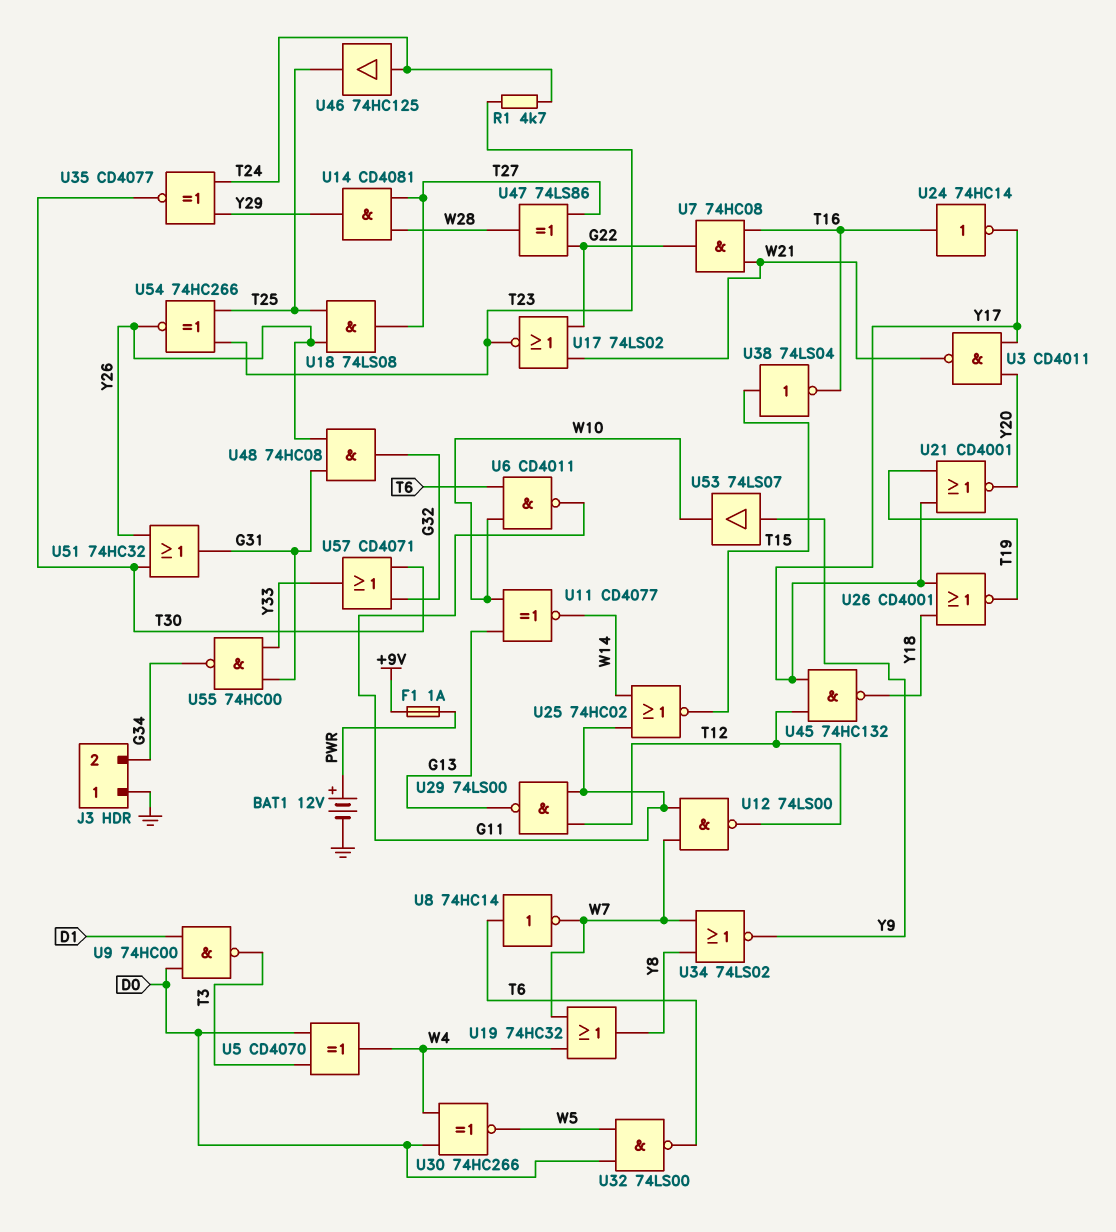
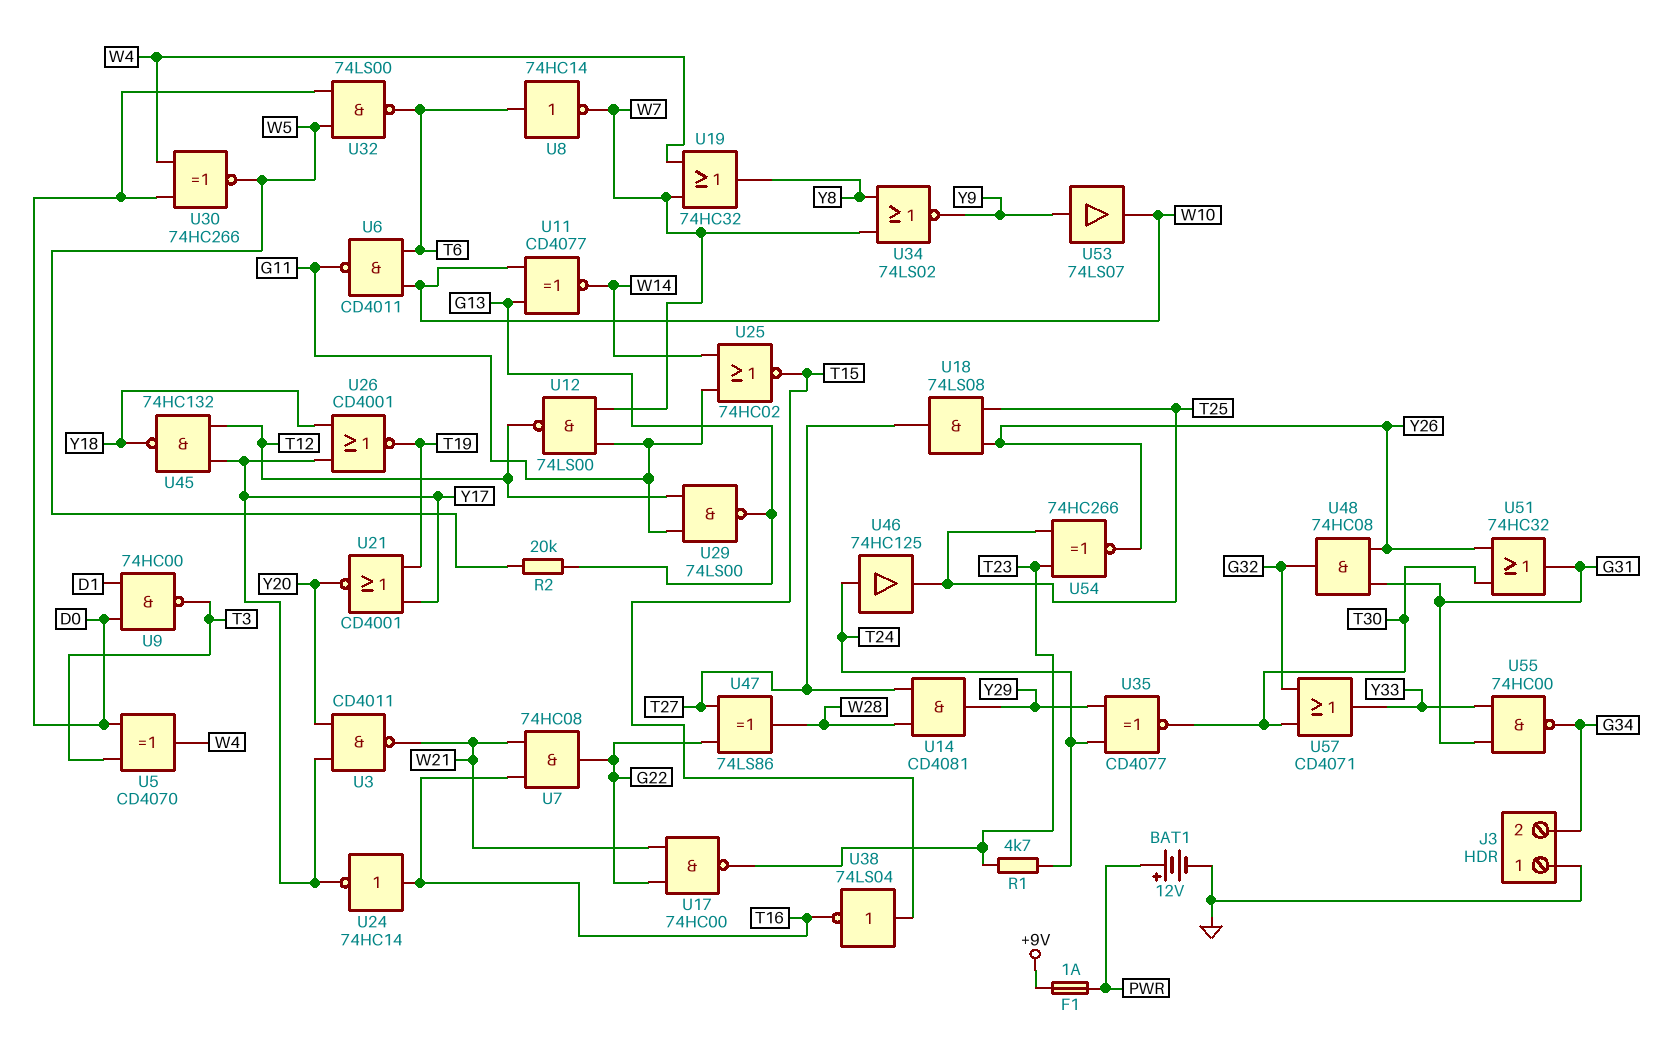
R2: none -> 20k (G13, W5)
U17: NOR 74LS02 (in G22, in W21, out T23) -> NAND 74HC00 (in G22, in W21, out T23)

